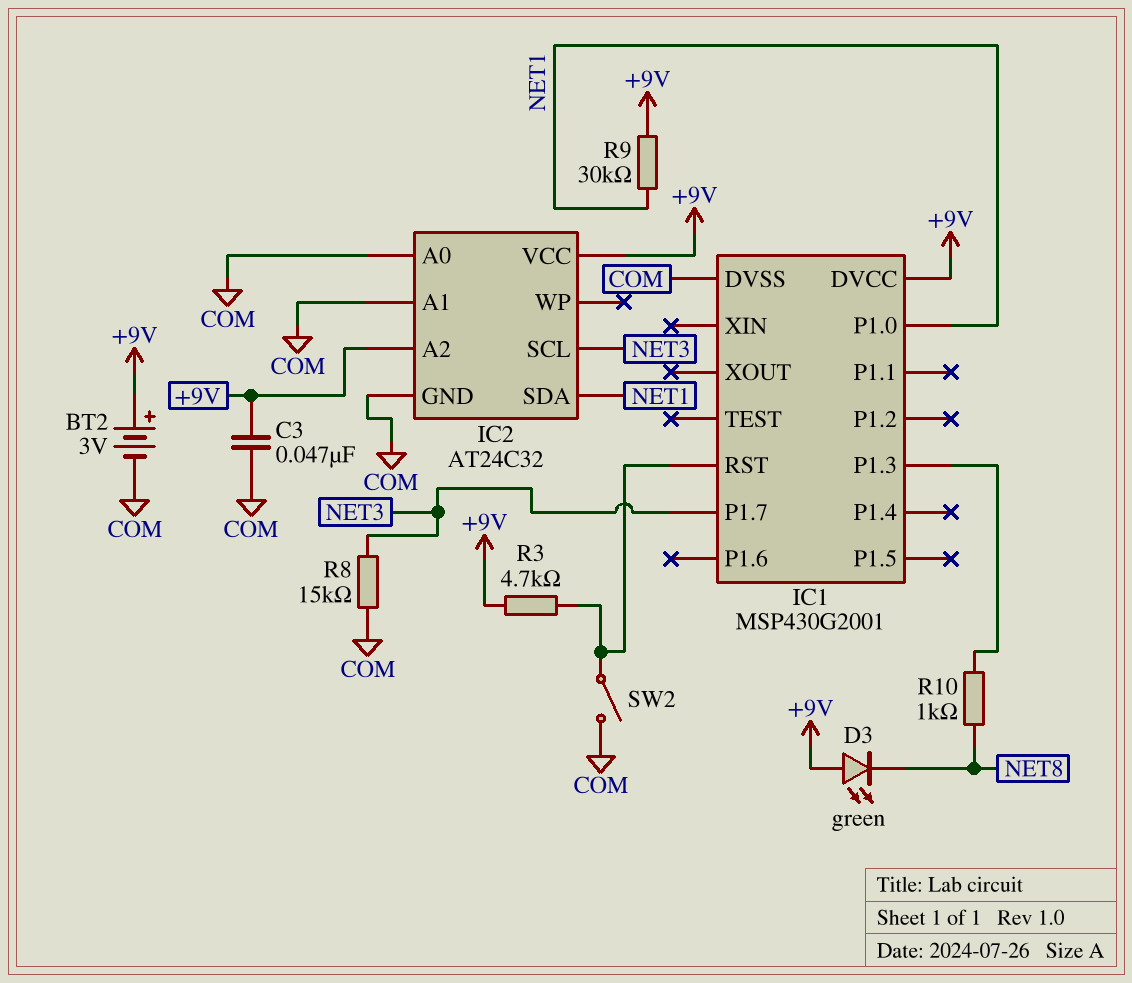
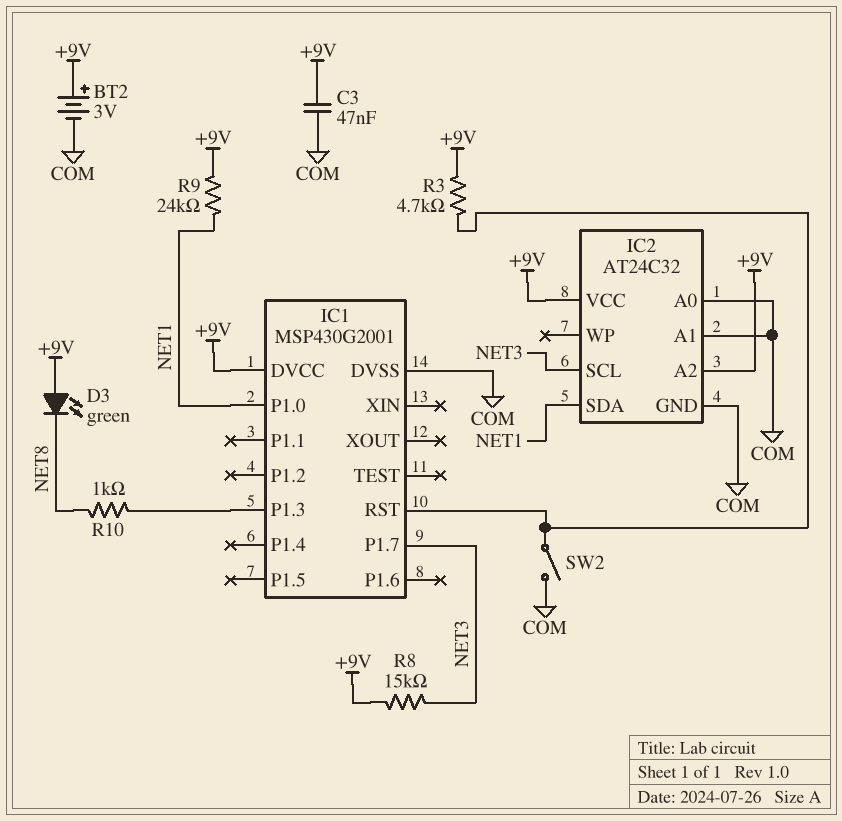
R8: 15k (COM, NET3) -> 15k (+9V, NET3)
R9: 30k (+9V, NET1) -> 24k (+9V, NET1)

